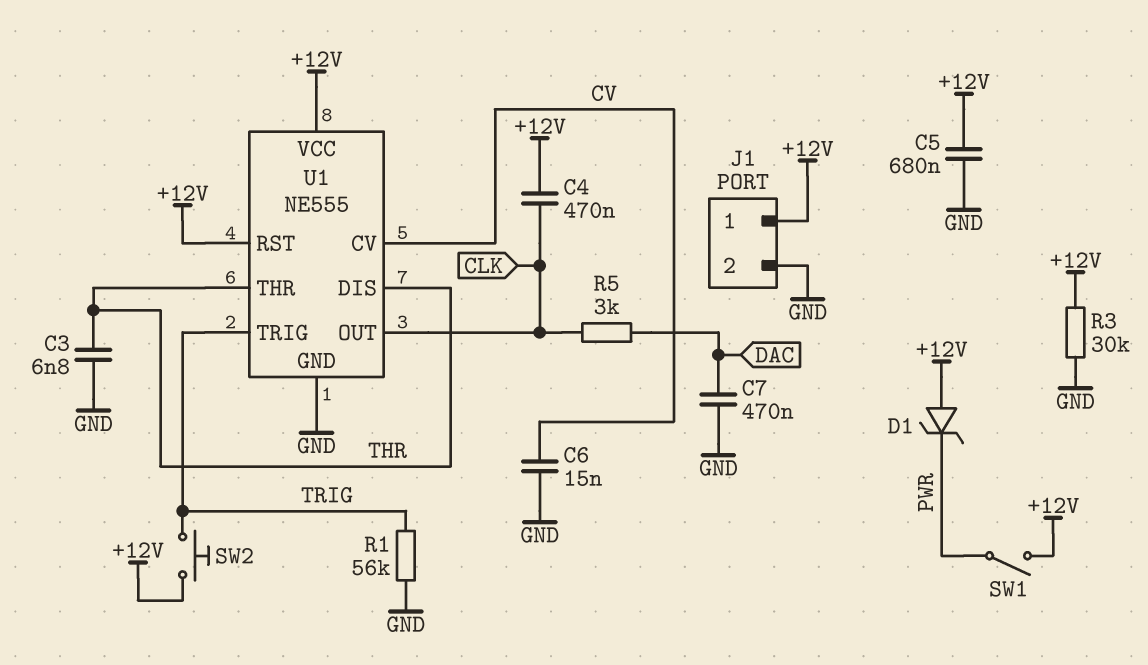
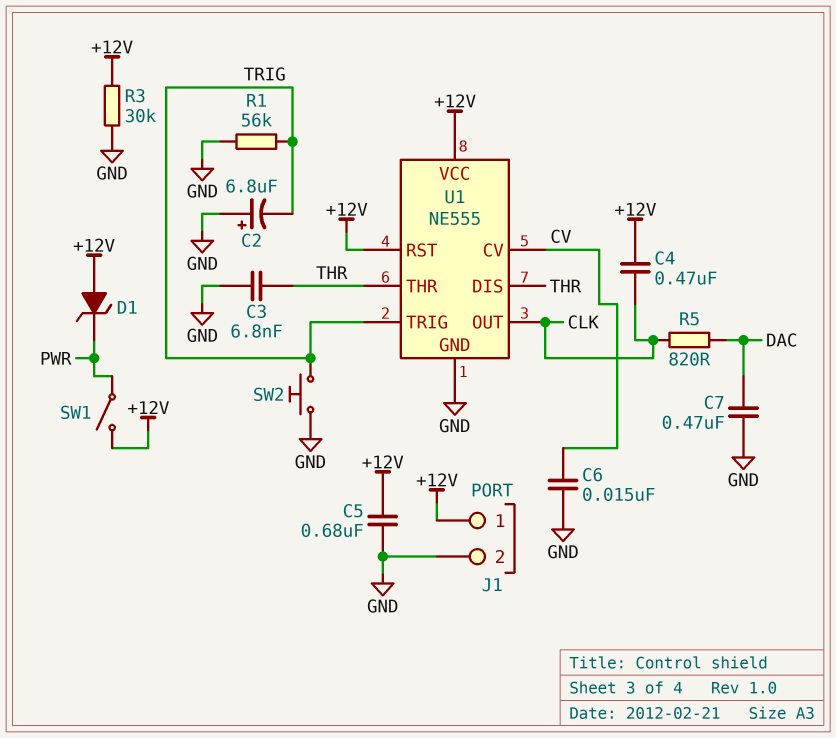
C2: none -> 6.8uF (plus GND, minus TRIG)
R5: 3k (CLK, DAC) -> 820 (CLK, DAC)
SW2: button (+12V, TRIG) -> button (GND, TRIG)

